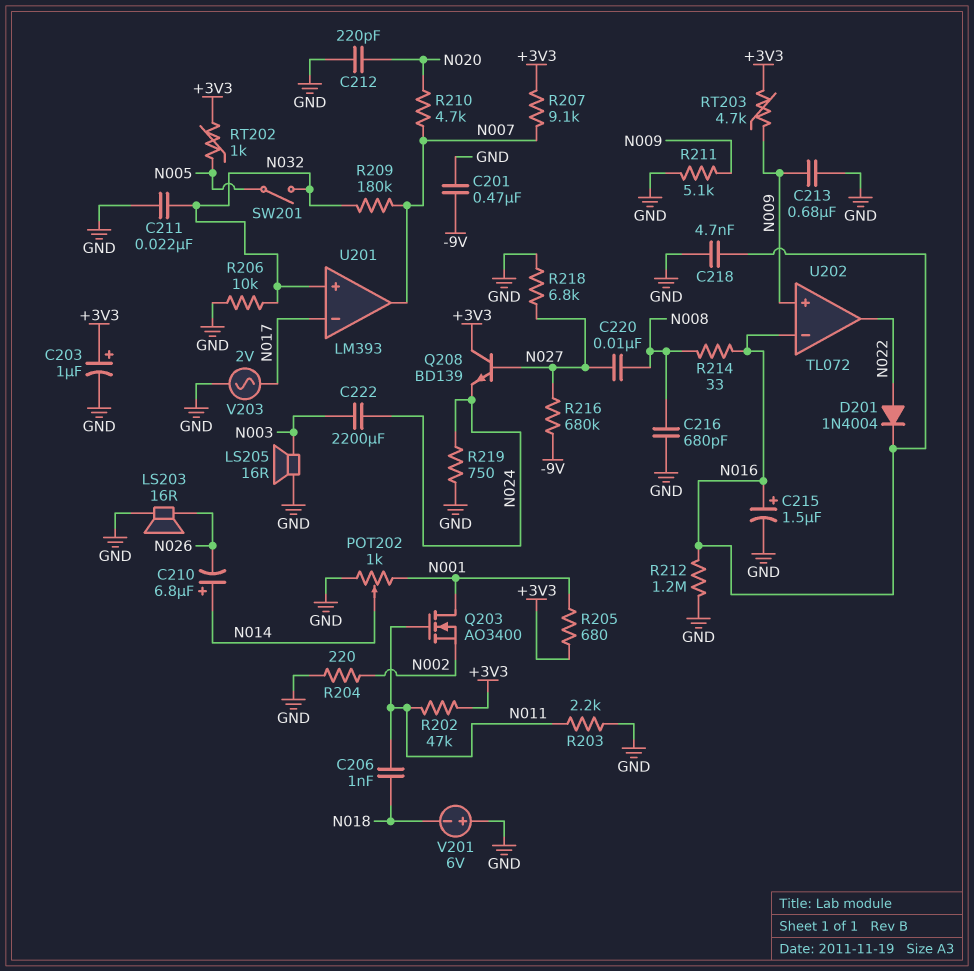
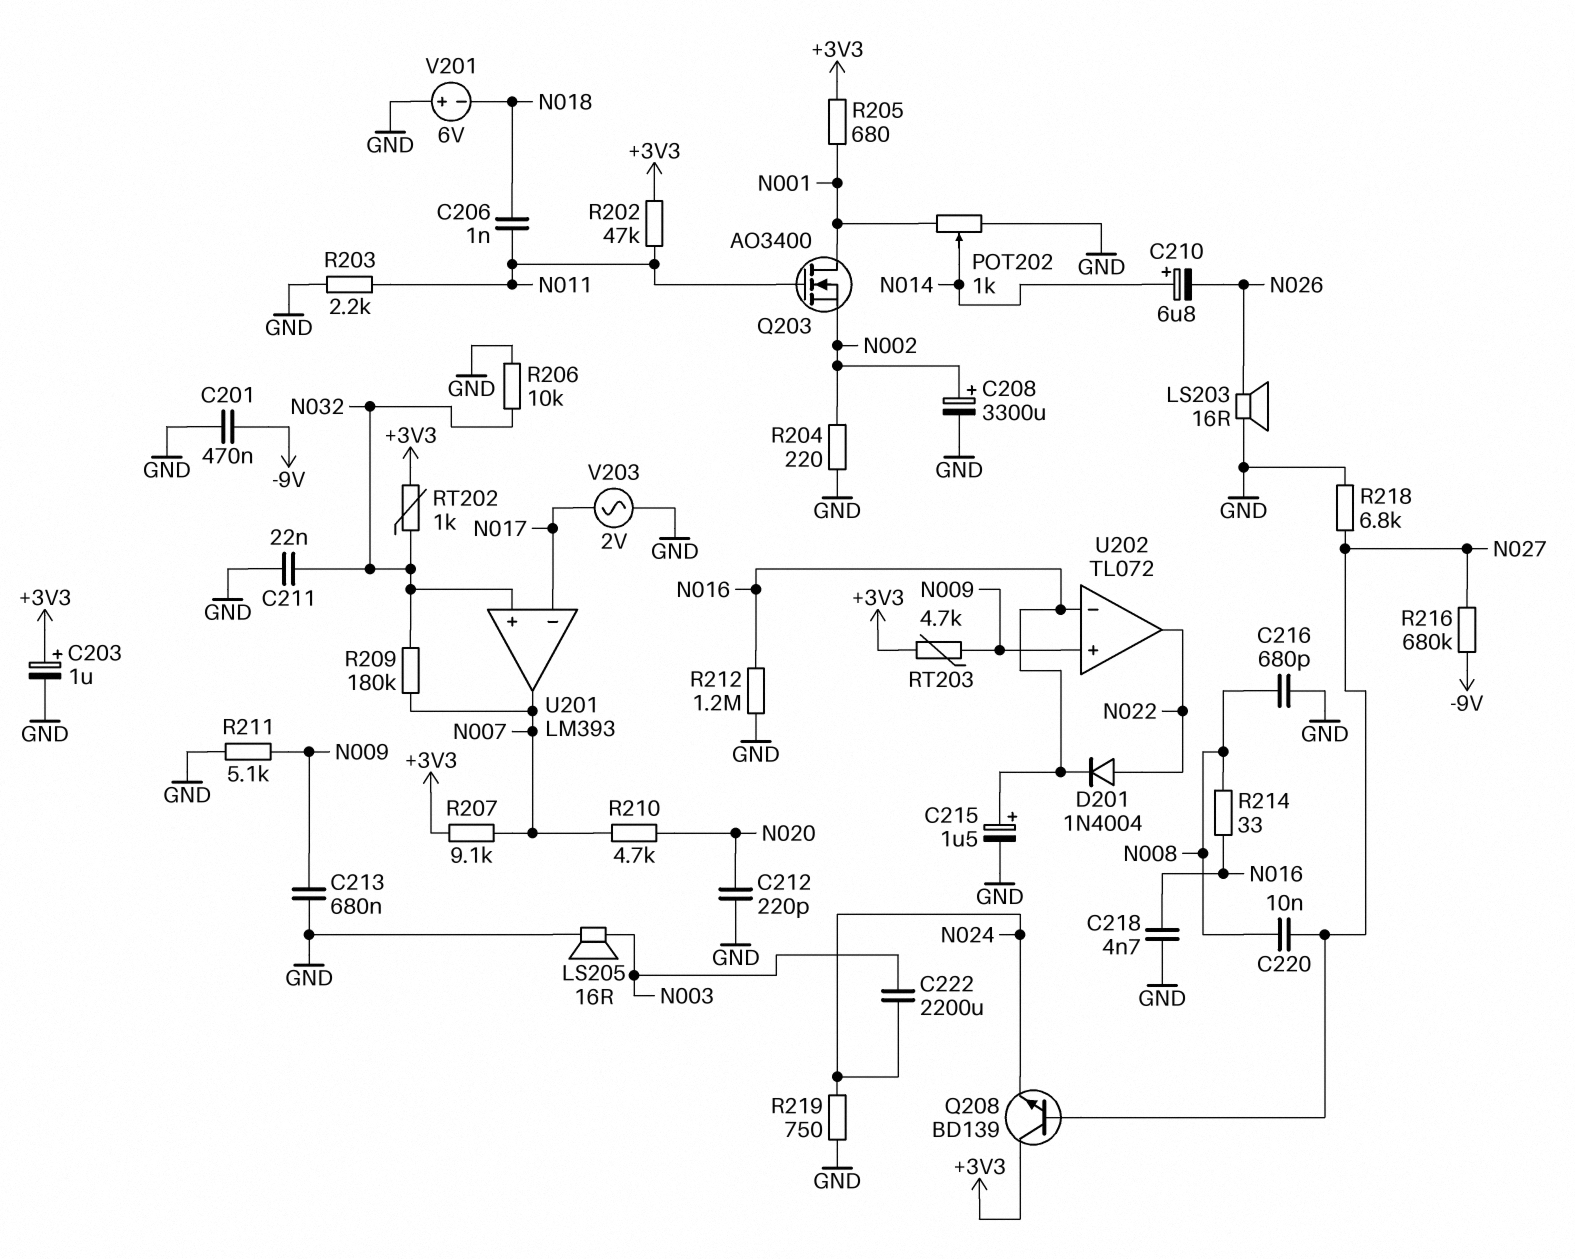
C208: none -> 3300uF (plus N002, minus GND)
RT202: 1k (+3V3, N005) -> 1k (+3V3, N032)
SW201: switch (N005, N032) -> none

